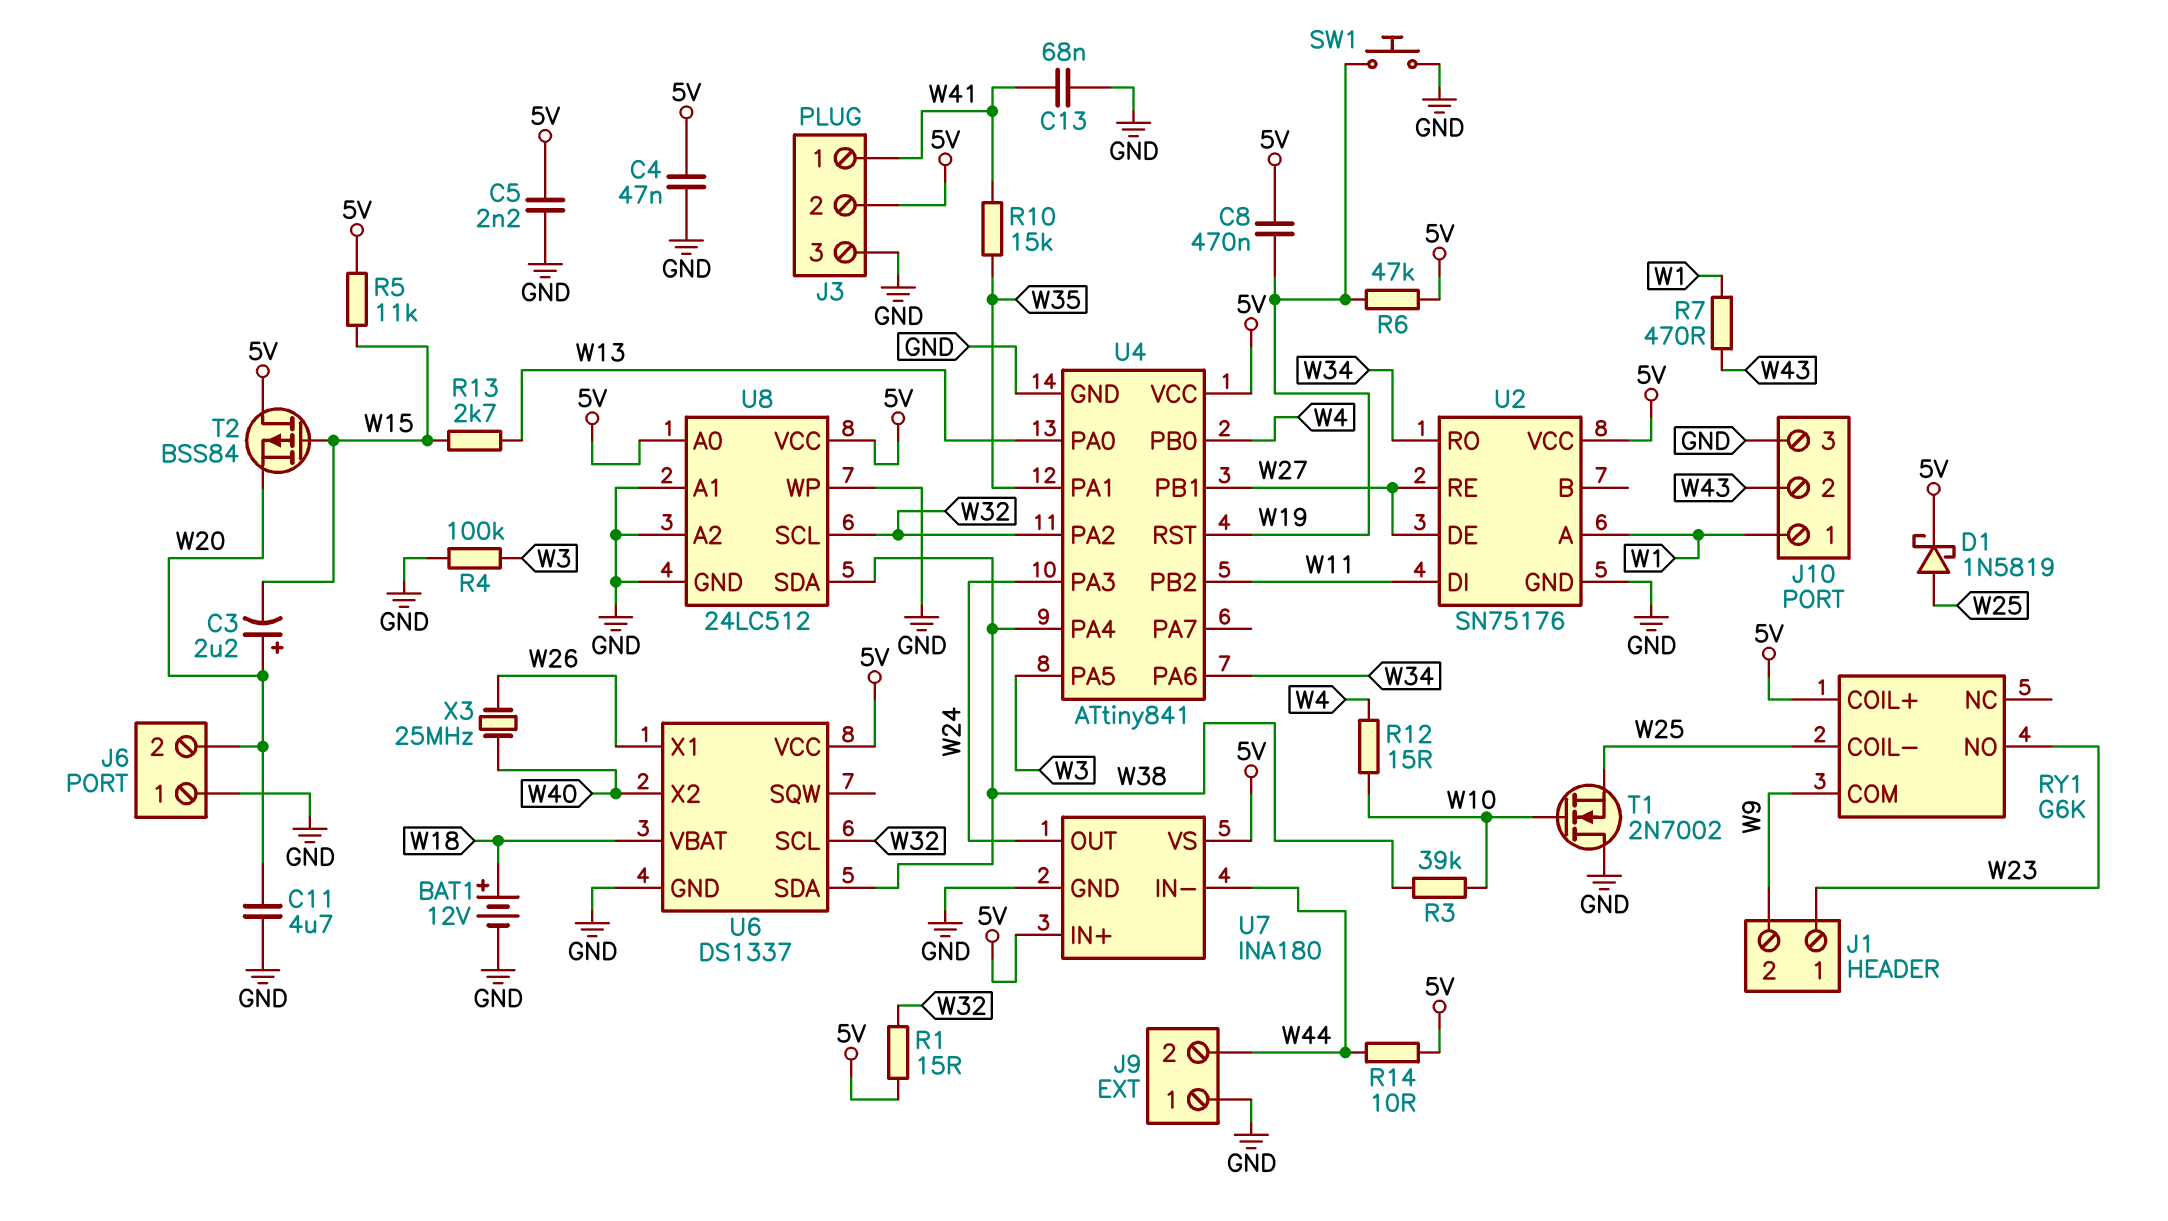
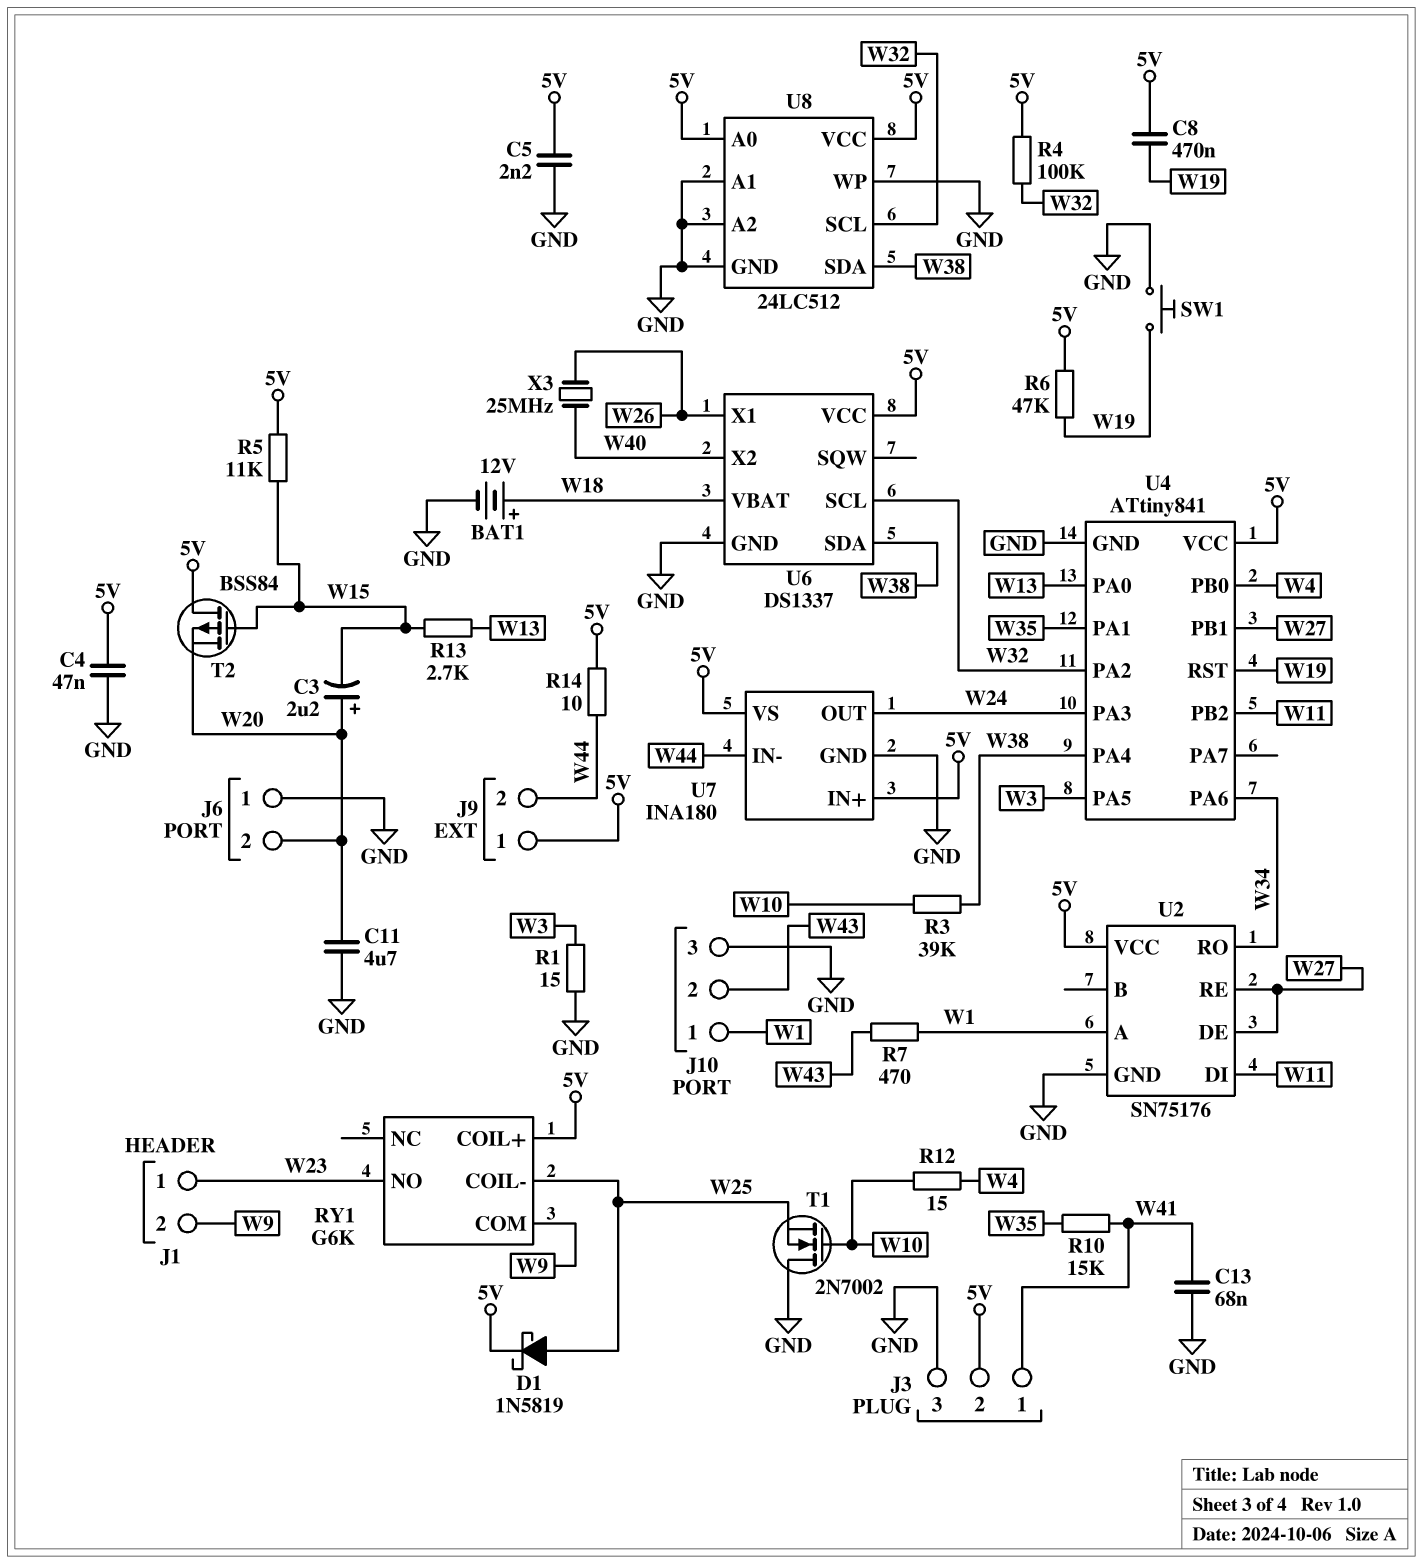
J9 pin 1: GND -> 5V
R1: 15 (5V, W32) -> 15 (GND, W3)
R4: 100k (GND, W3) -> 100k (5V, W32)

